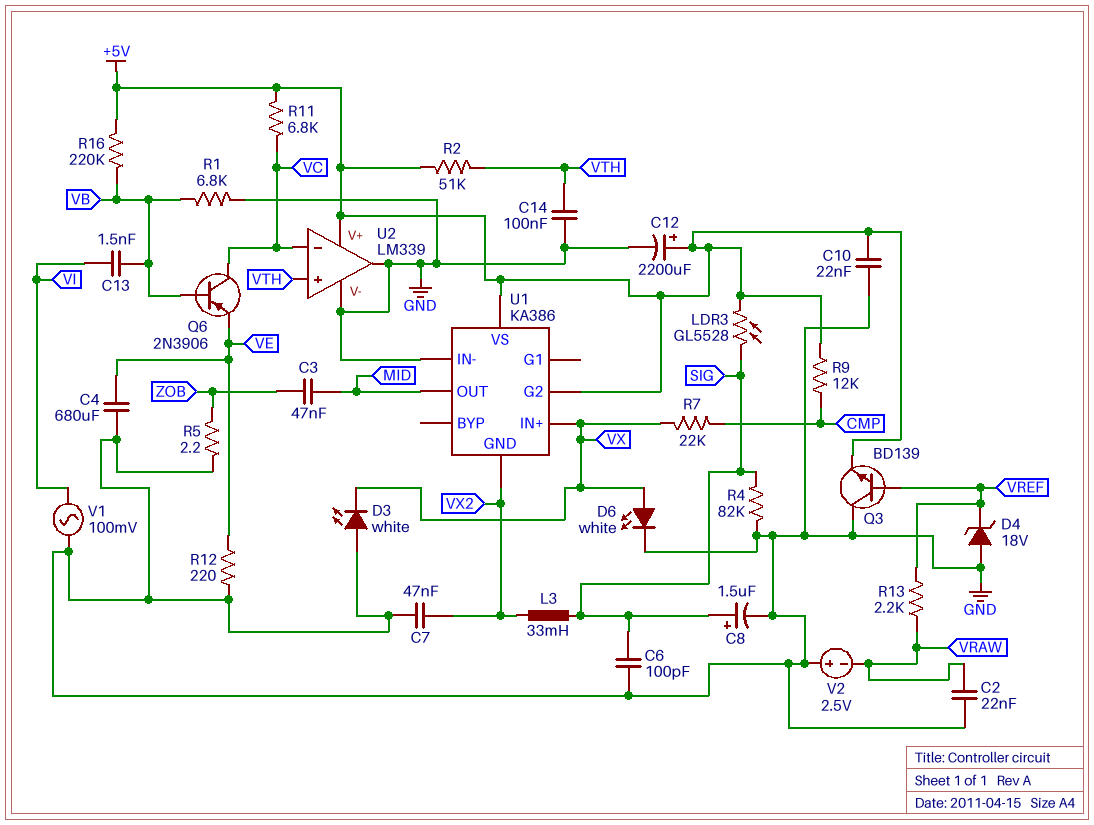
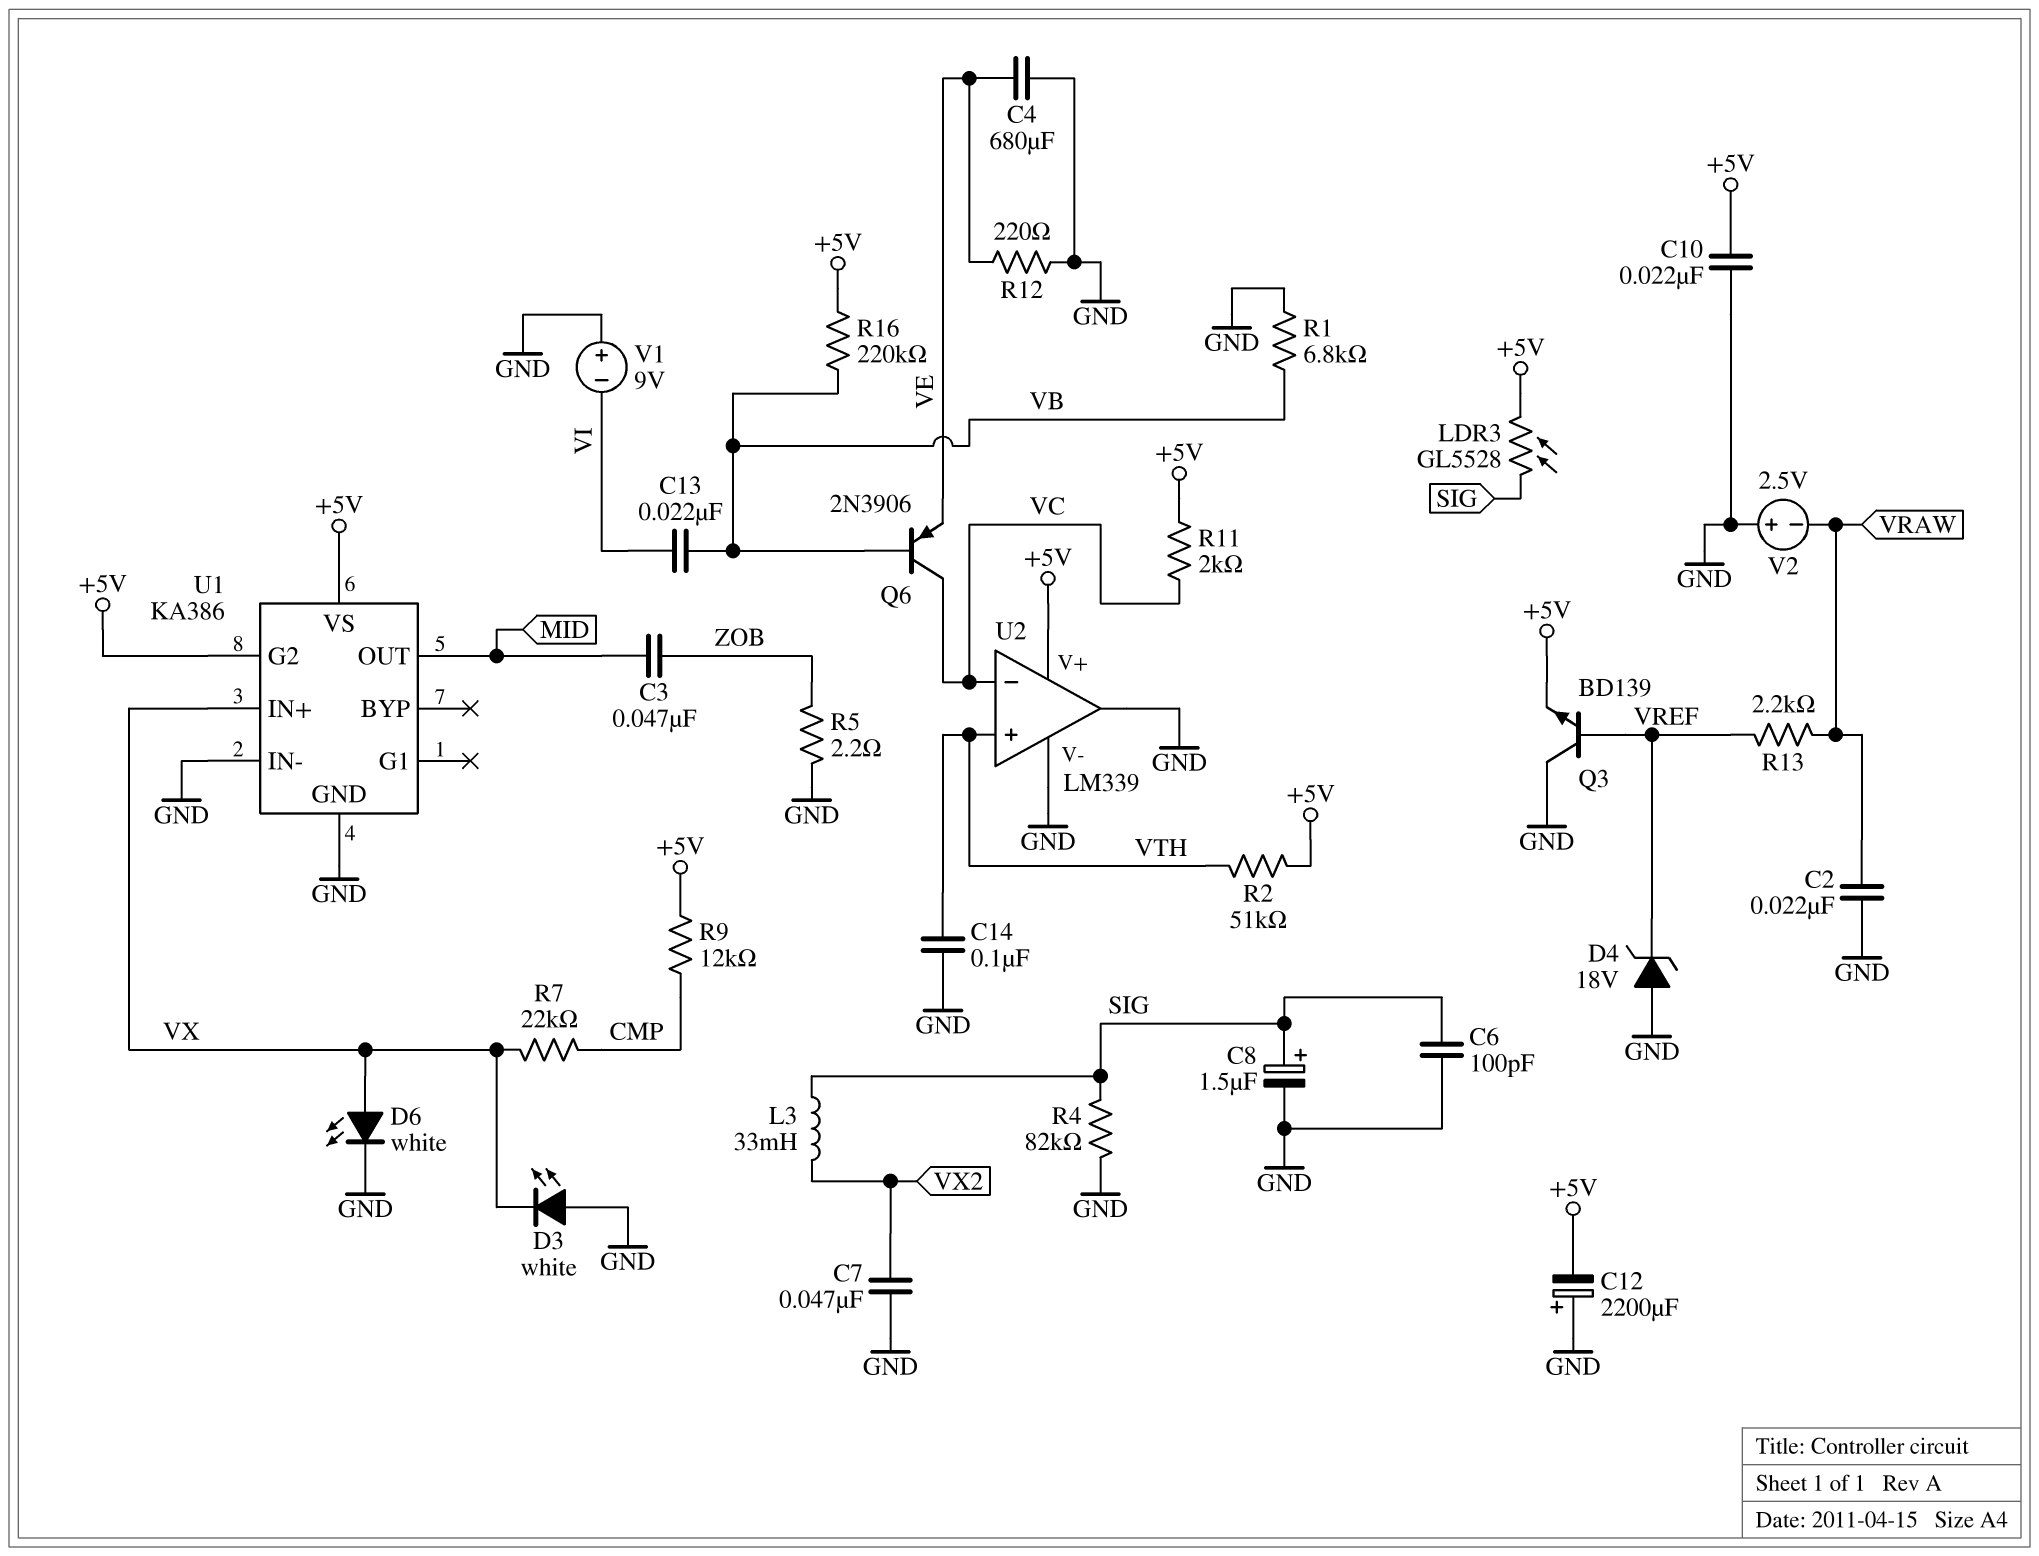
C12: 2200uF (plus +5V, minus GND) -> 2200uF (plus GND, minus +5V)
C13: 1.5nF (VB, VI) -> 22nF (VB, VI)
R11: 6.8k (+5V, VC) -> 2k (+5V, VC)
U1 pin GND: VX2 -> GND
V1: AC 100mV (GND, VI) -> 9V (plus GND, minus VI)

